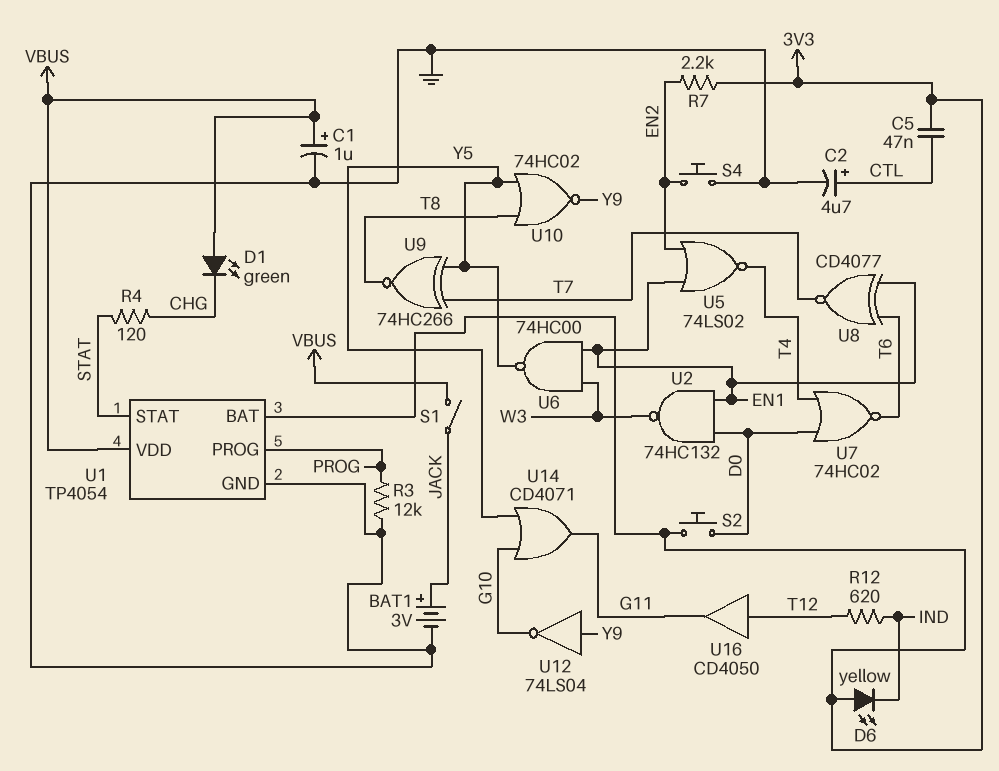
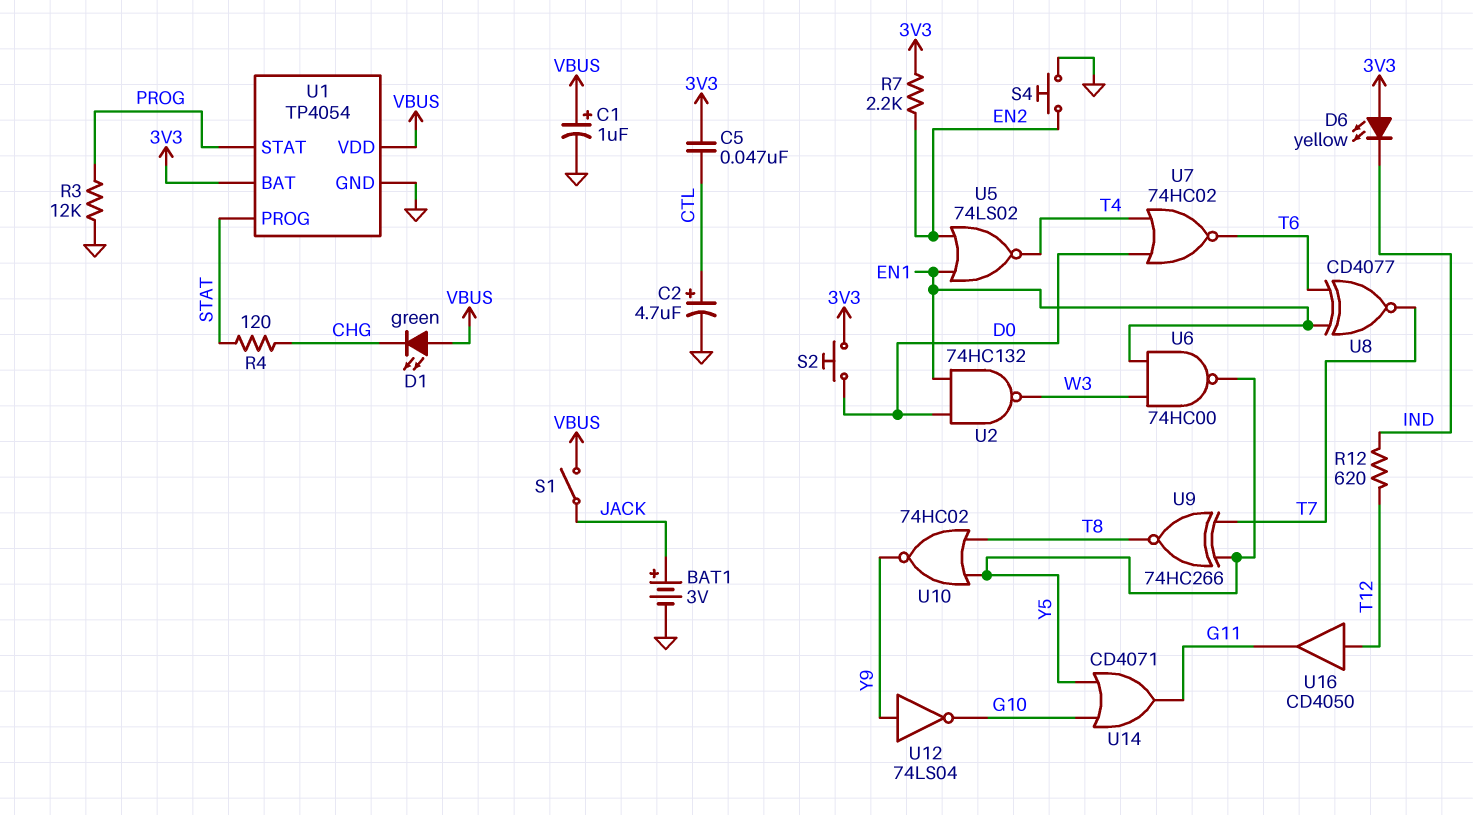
U1 pin PROG: PROG -> STAT
U1 pin STAT: STAT -> PROG

